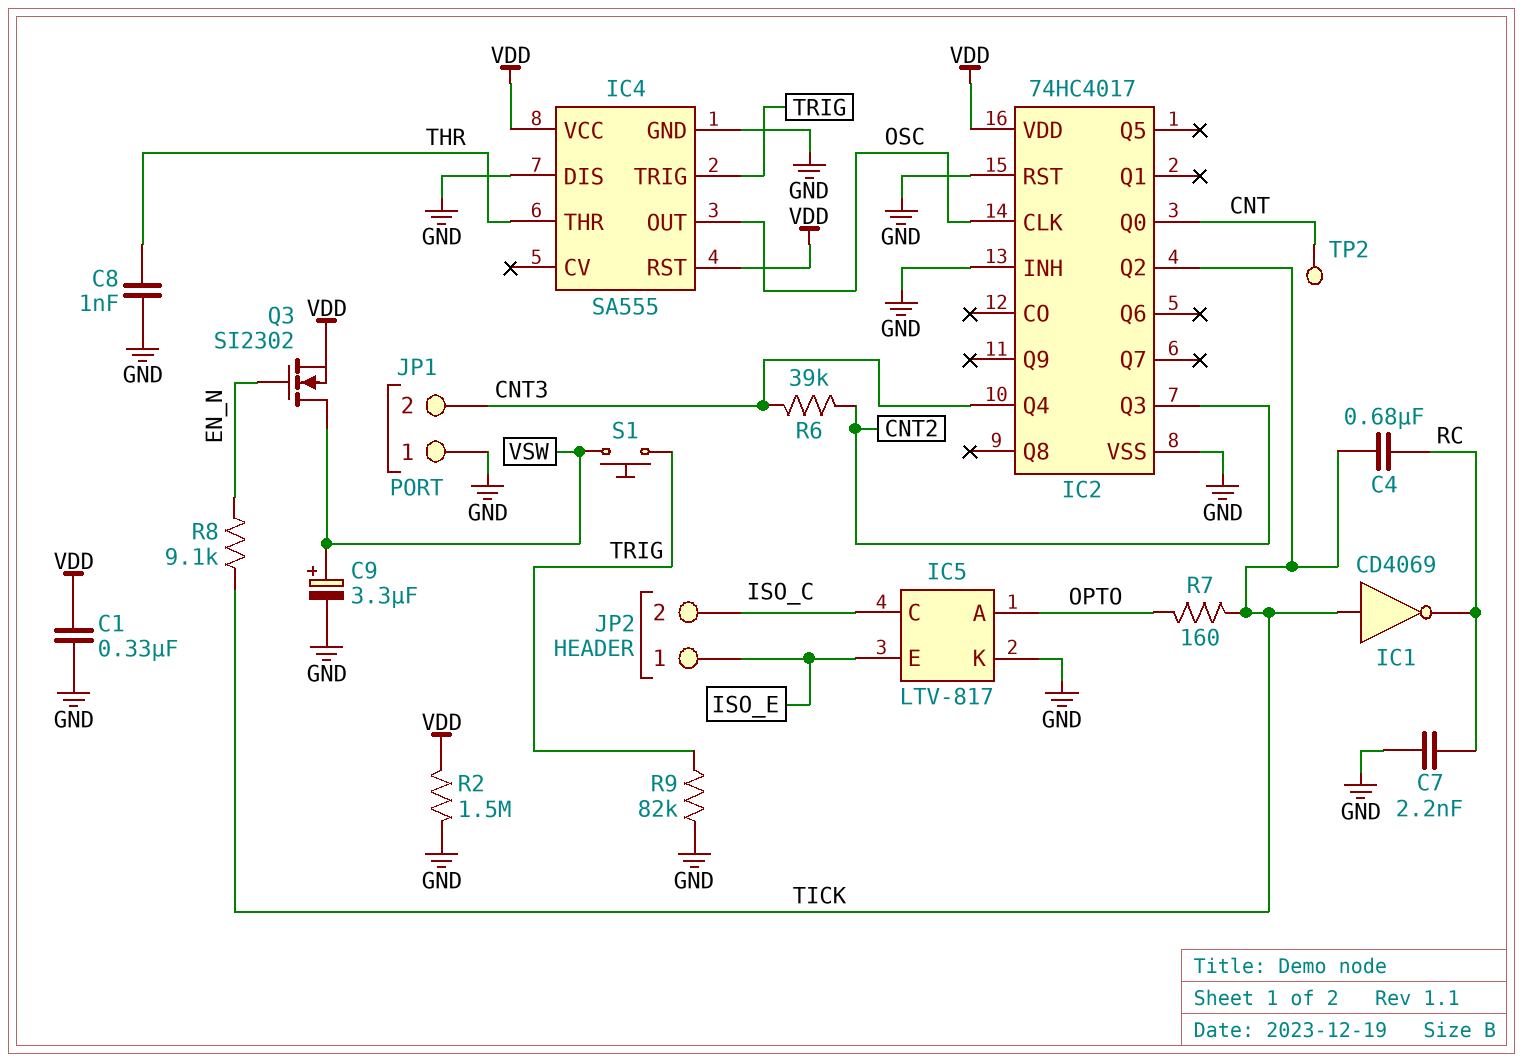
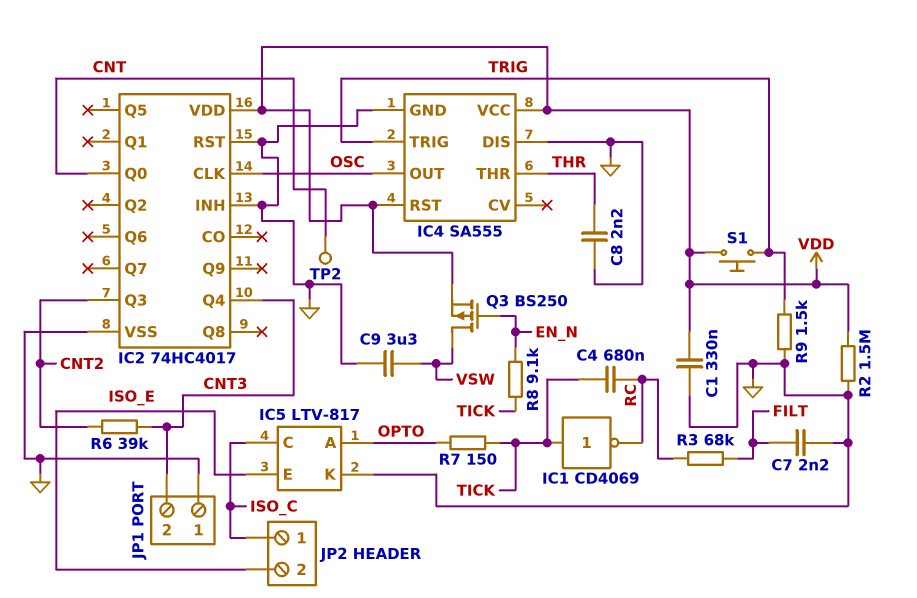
C7: 2.2nF (GND, RC) -> 2.2nF (FILT, GND)
C8: 1nF (GND, THR) -> 2.2nF (GND, THR)
C9: 3.3uF (plus VSW, minus GND) -> 3.3uF (GND, VSW)
IC2 pin Q2: TICK -> none
JP2 pin 1: ISO_E -> ISO_C
JP2 pin 2: ISO_C -> ISO_E
Q3: NMOS SI2302 (G EN_N, D VSW, S VDD) -> PMOS BS250 (G EN_N, D VSW, S VDD)
R3: none -> 68k (FILT, RC)
R7: 160 (OPTO, TICK) -> 150 (OPTO, TICK)
R9: 82k (GND, TRIG) -> 1.5k (GND, TRIG)
S1: button (TRIG, VSW) -> button (TRIG, VDD)

